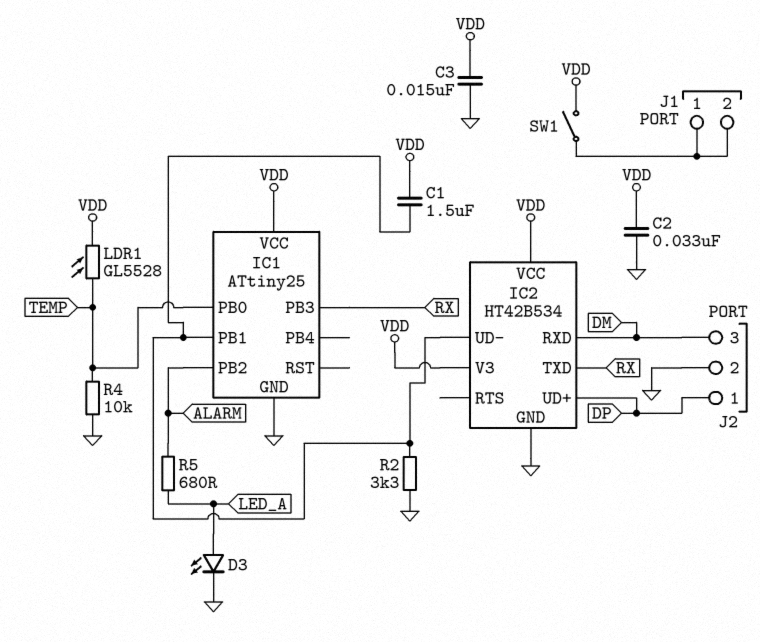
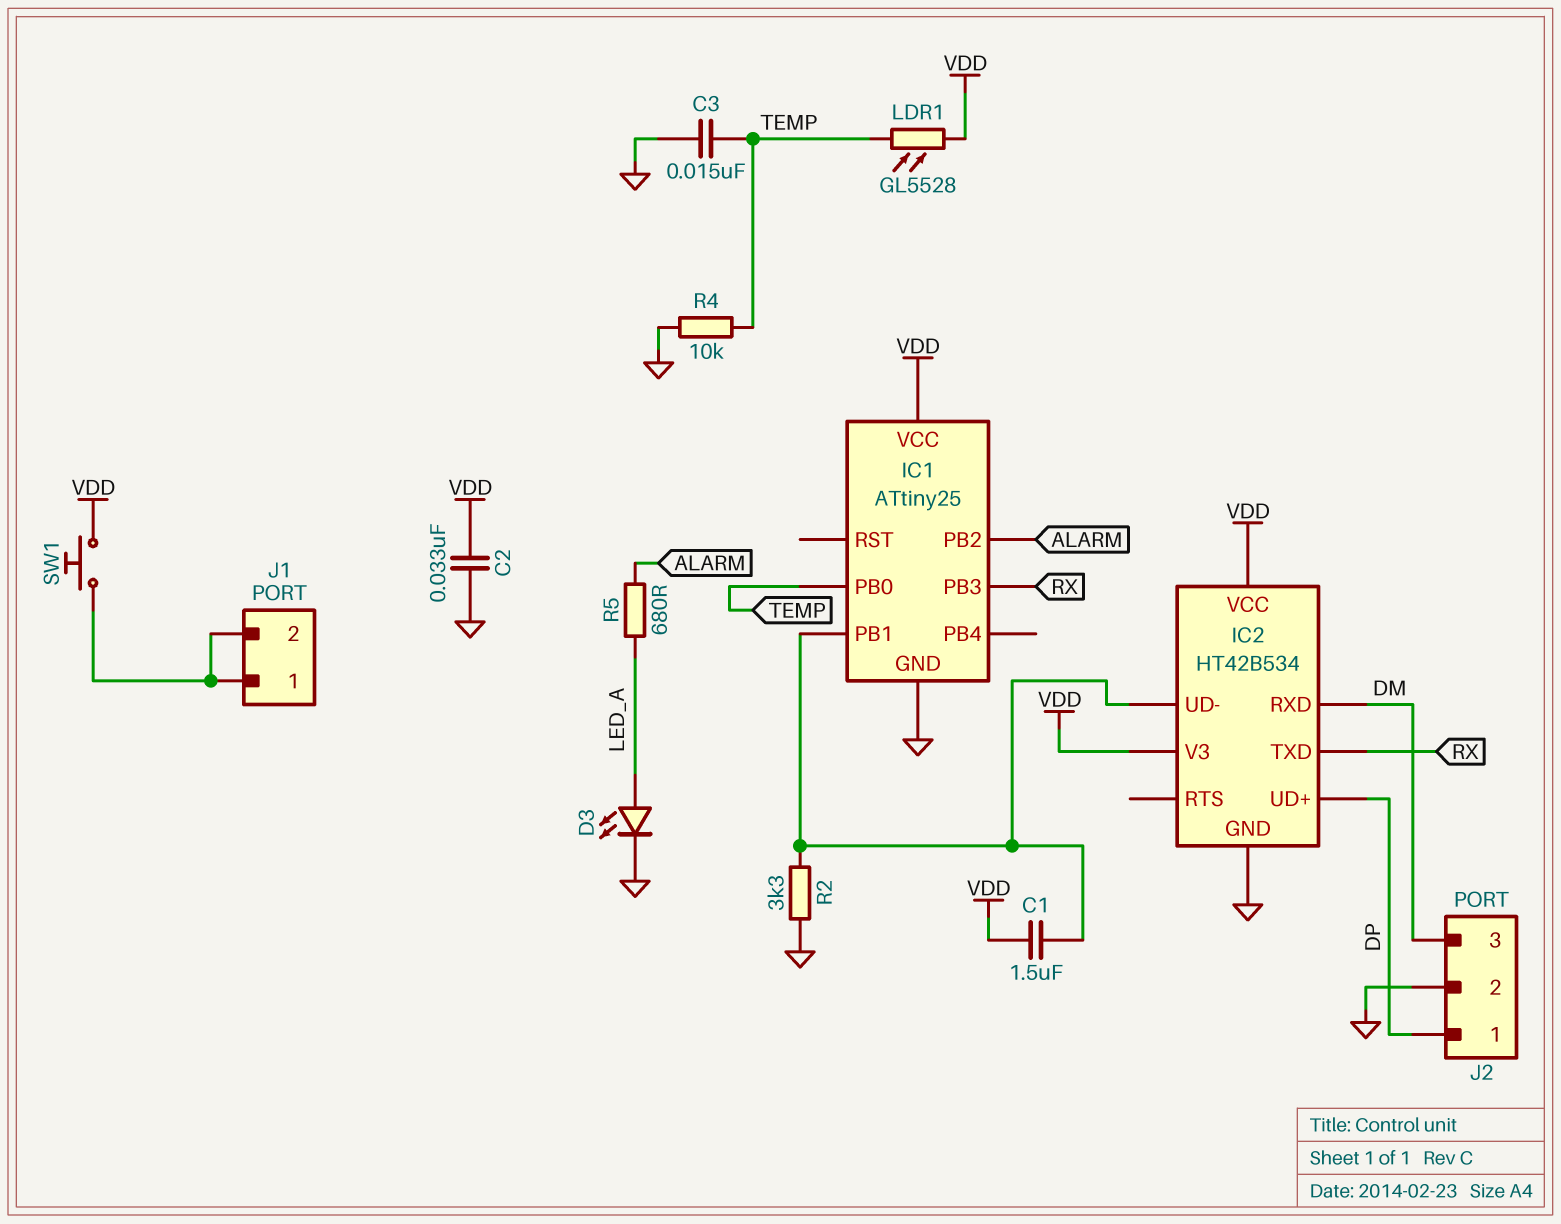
C3: 15nF (GND, VDD) -> 15nF (GND, TEMP)
SW1: switch (J1/1, VDD) -> button (J1/1, VDD)

